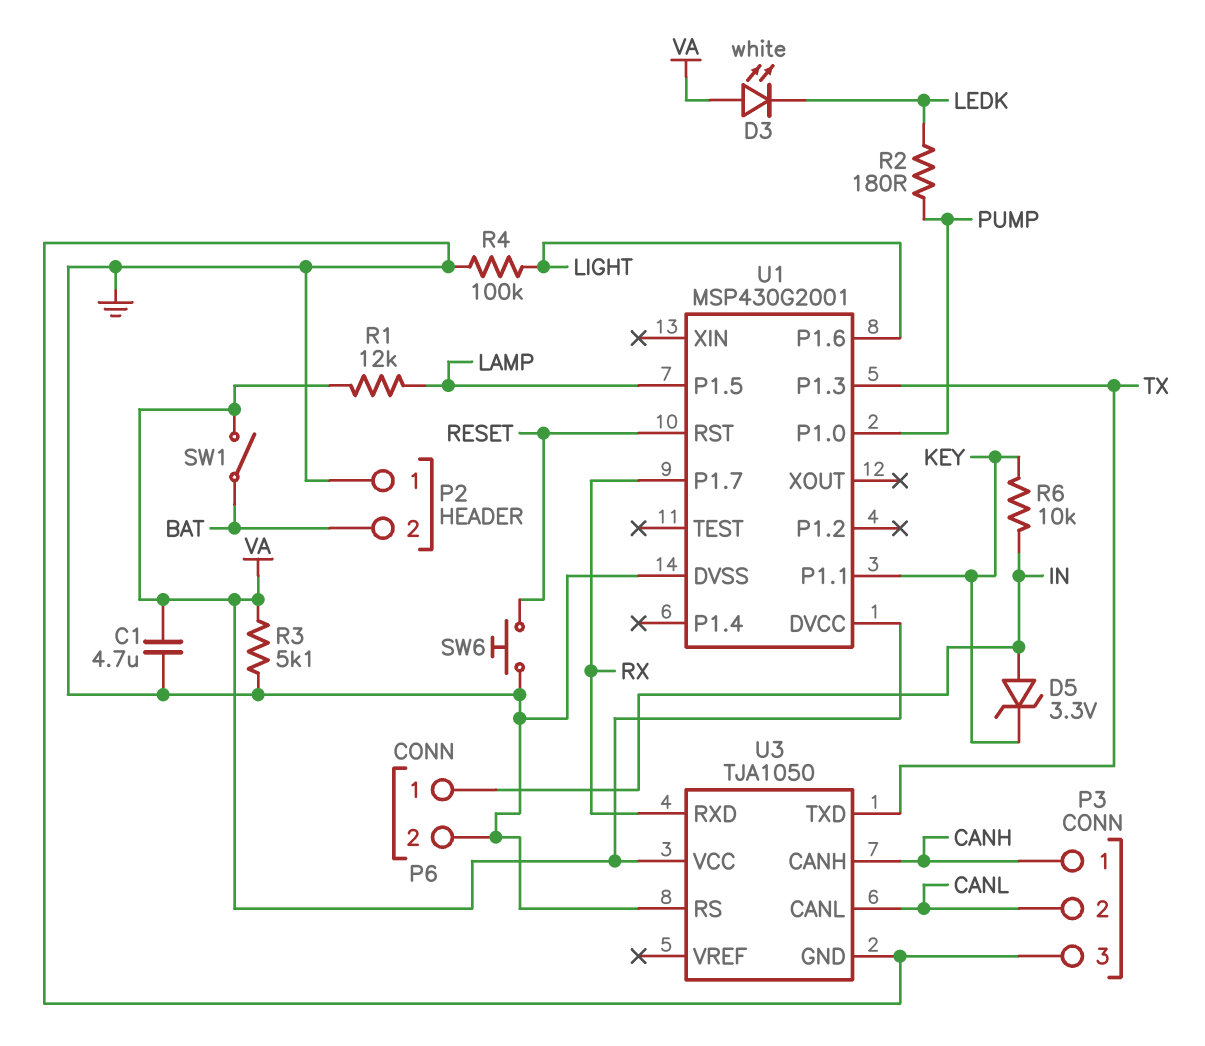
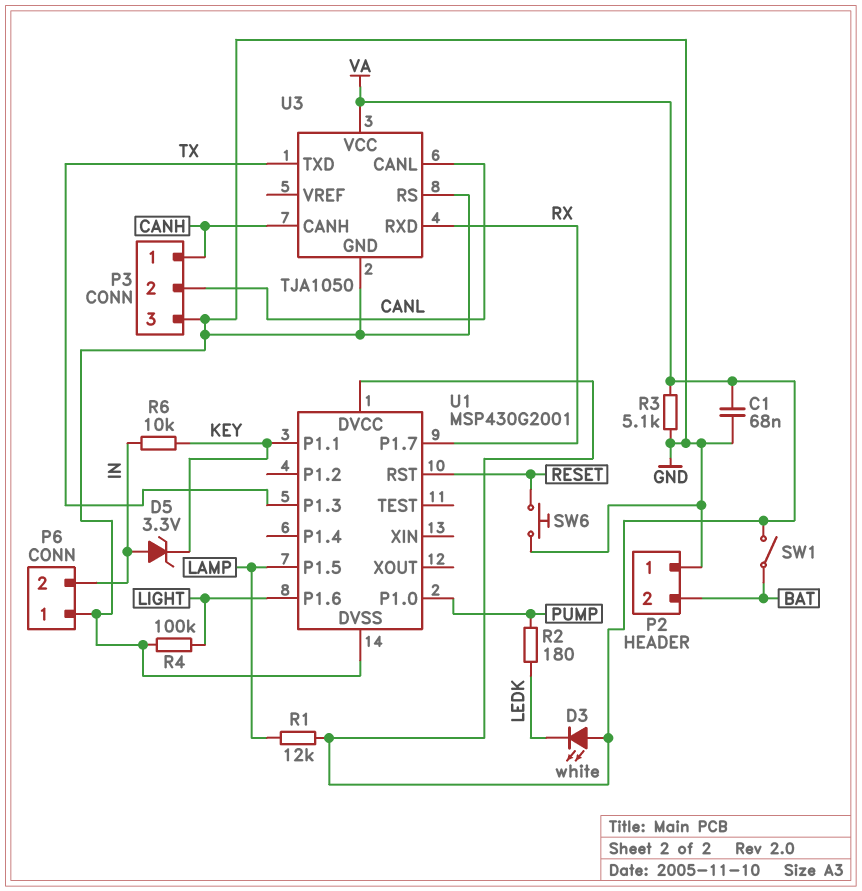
C1: 4.7uF (GND, VA) -> 68nF (GND, VA)
P6 pin 1: IN -> GND
P6 pin 2: GND -> IN

